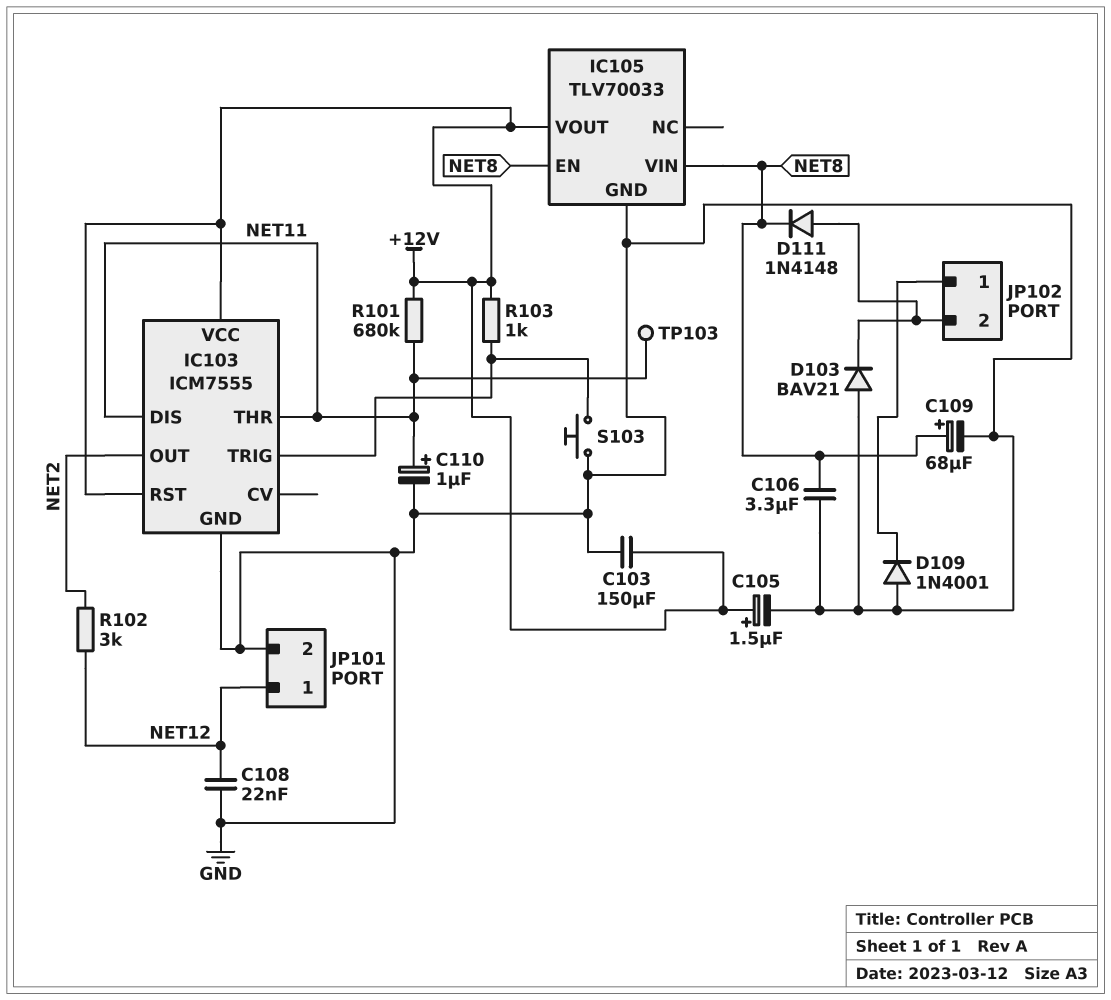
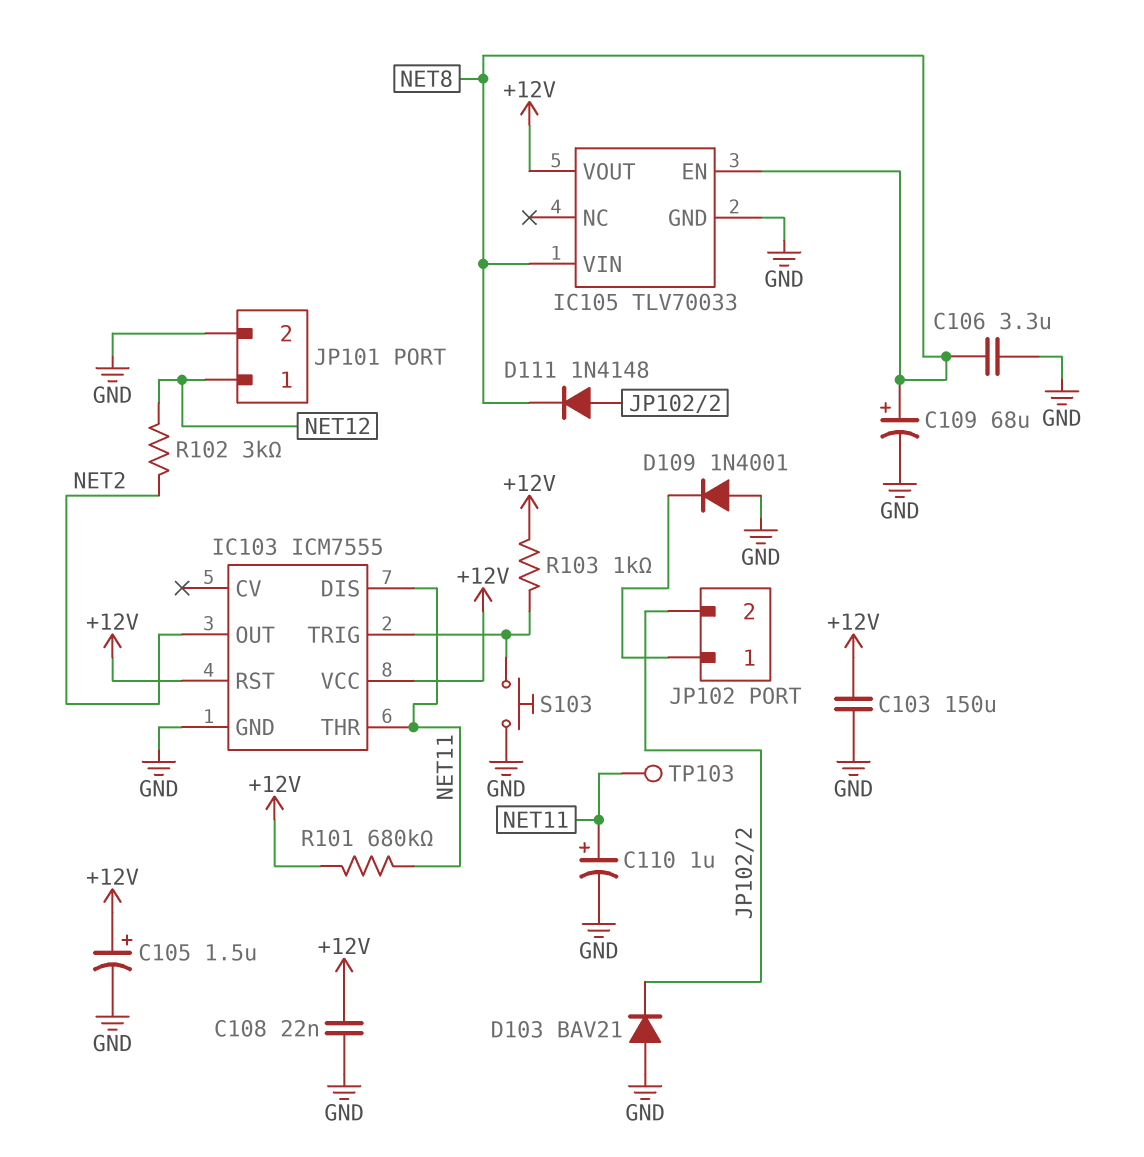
C108: 22nF (GND, NET12) -> 22nF (+12V, GND)

